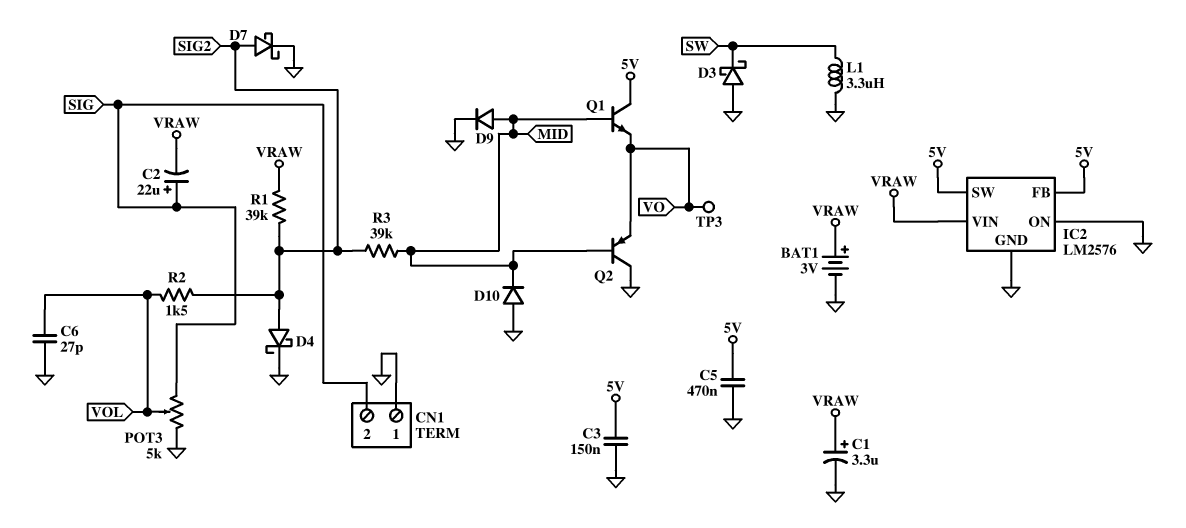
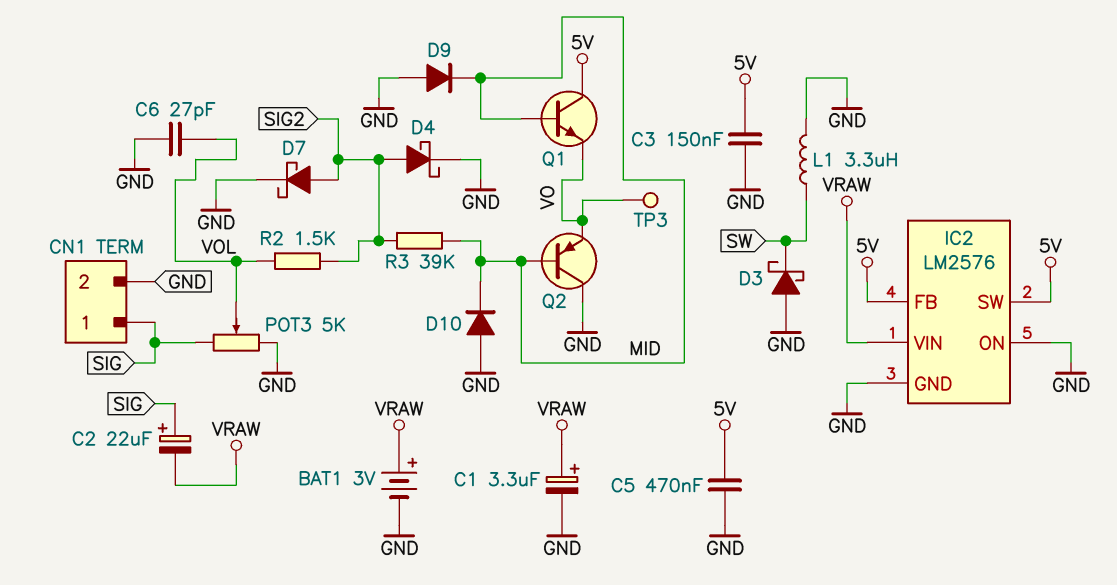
CN1 pin 1: GND -> SIG
CN1 pin 2: SIG -> GND
D9: diode (A MID, K GND) -> diode (A GND, K MID)
R1: 39k (SIG2, VRAW) -> none

